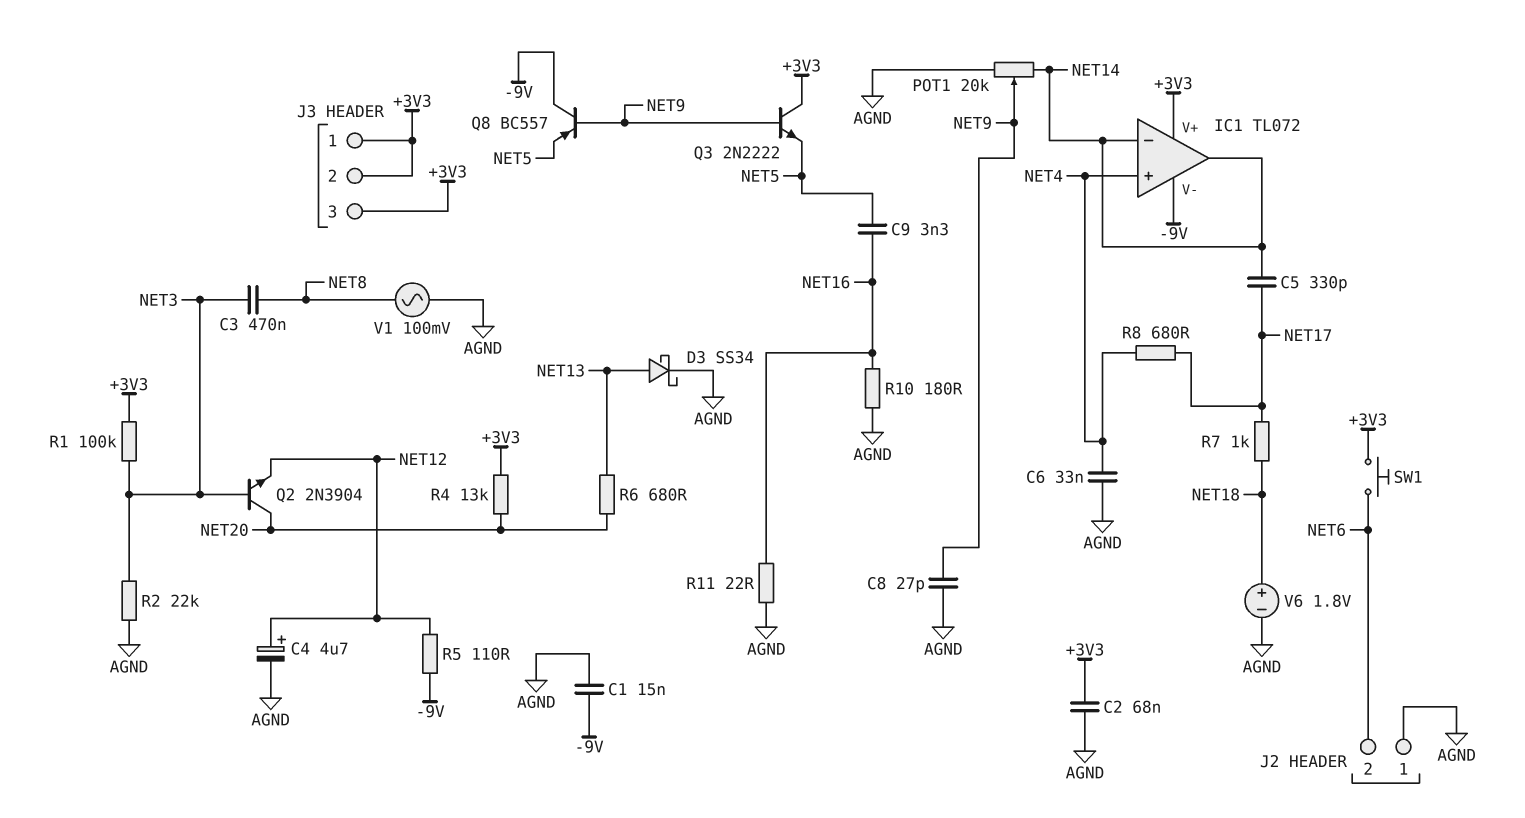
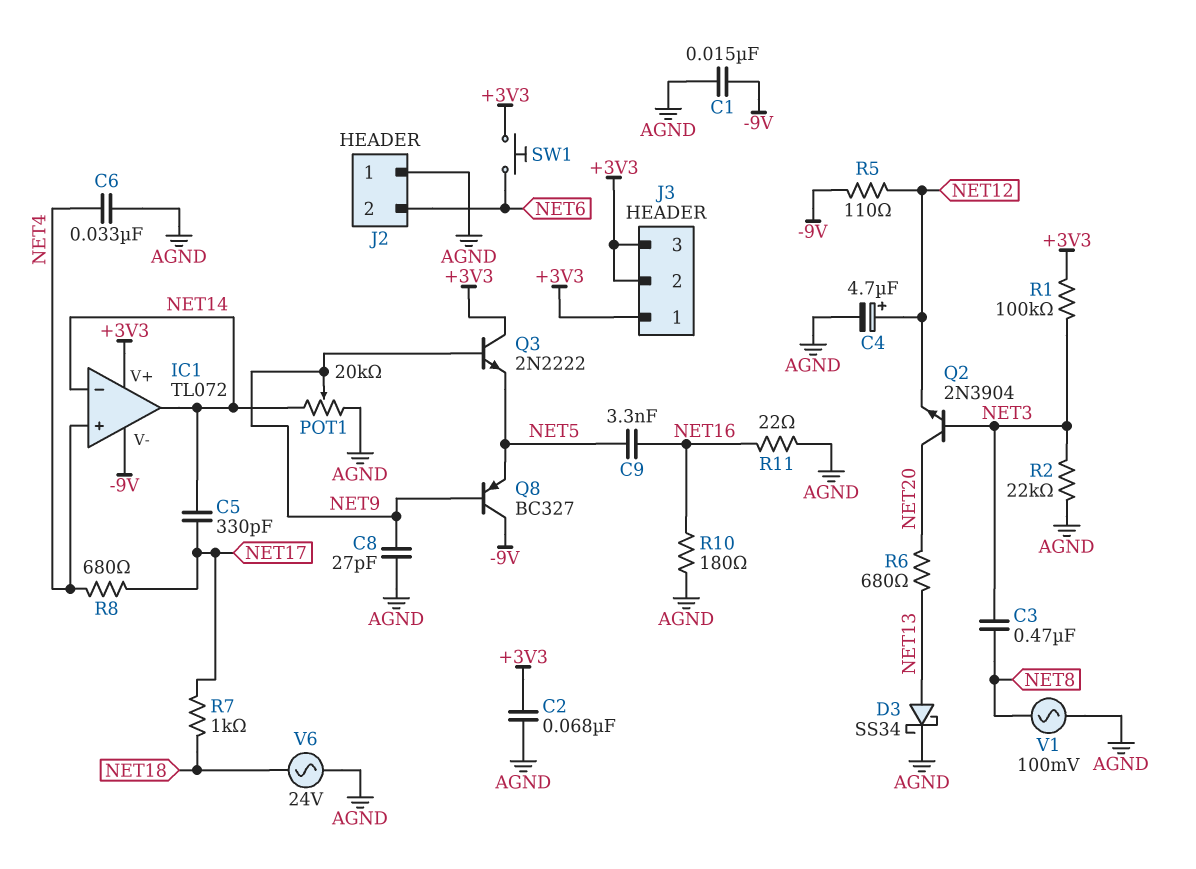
Q8: PNP BC557 (B NET9, C -9V, E NET5) -> PNP BC327 (B NET9, C -9V, E NET5)
R4: 13k (+3V3, NET20) -> none
V6: 1.8V (plus NET18, minus AGND) -> AC 24V (AGND, NET18)

